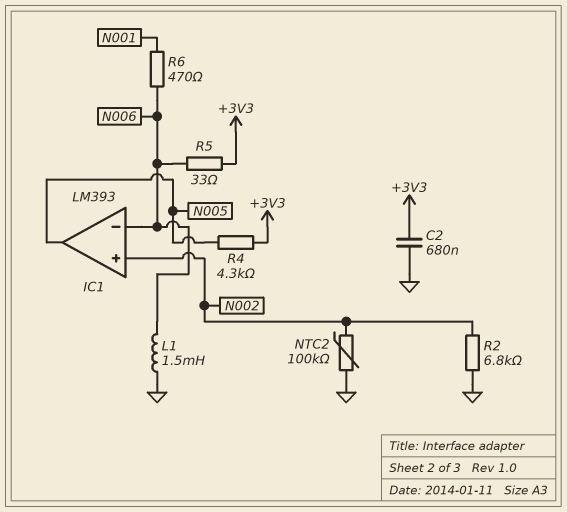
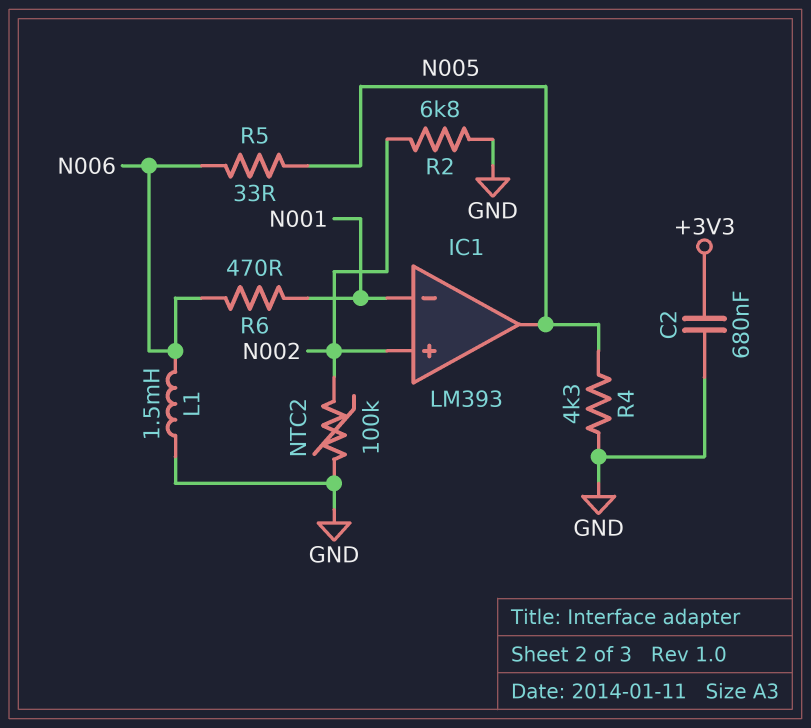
IC1 pin in-: N006 -> N001
R4: 4.3k (+3V3, N005) -> 4.3k (GND, N005)
R5: 33 (+3V3, N006) -> 33 (N005, N006)

